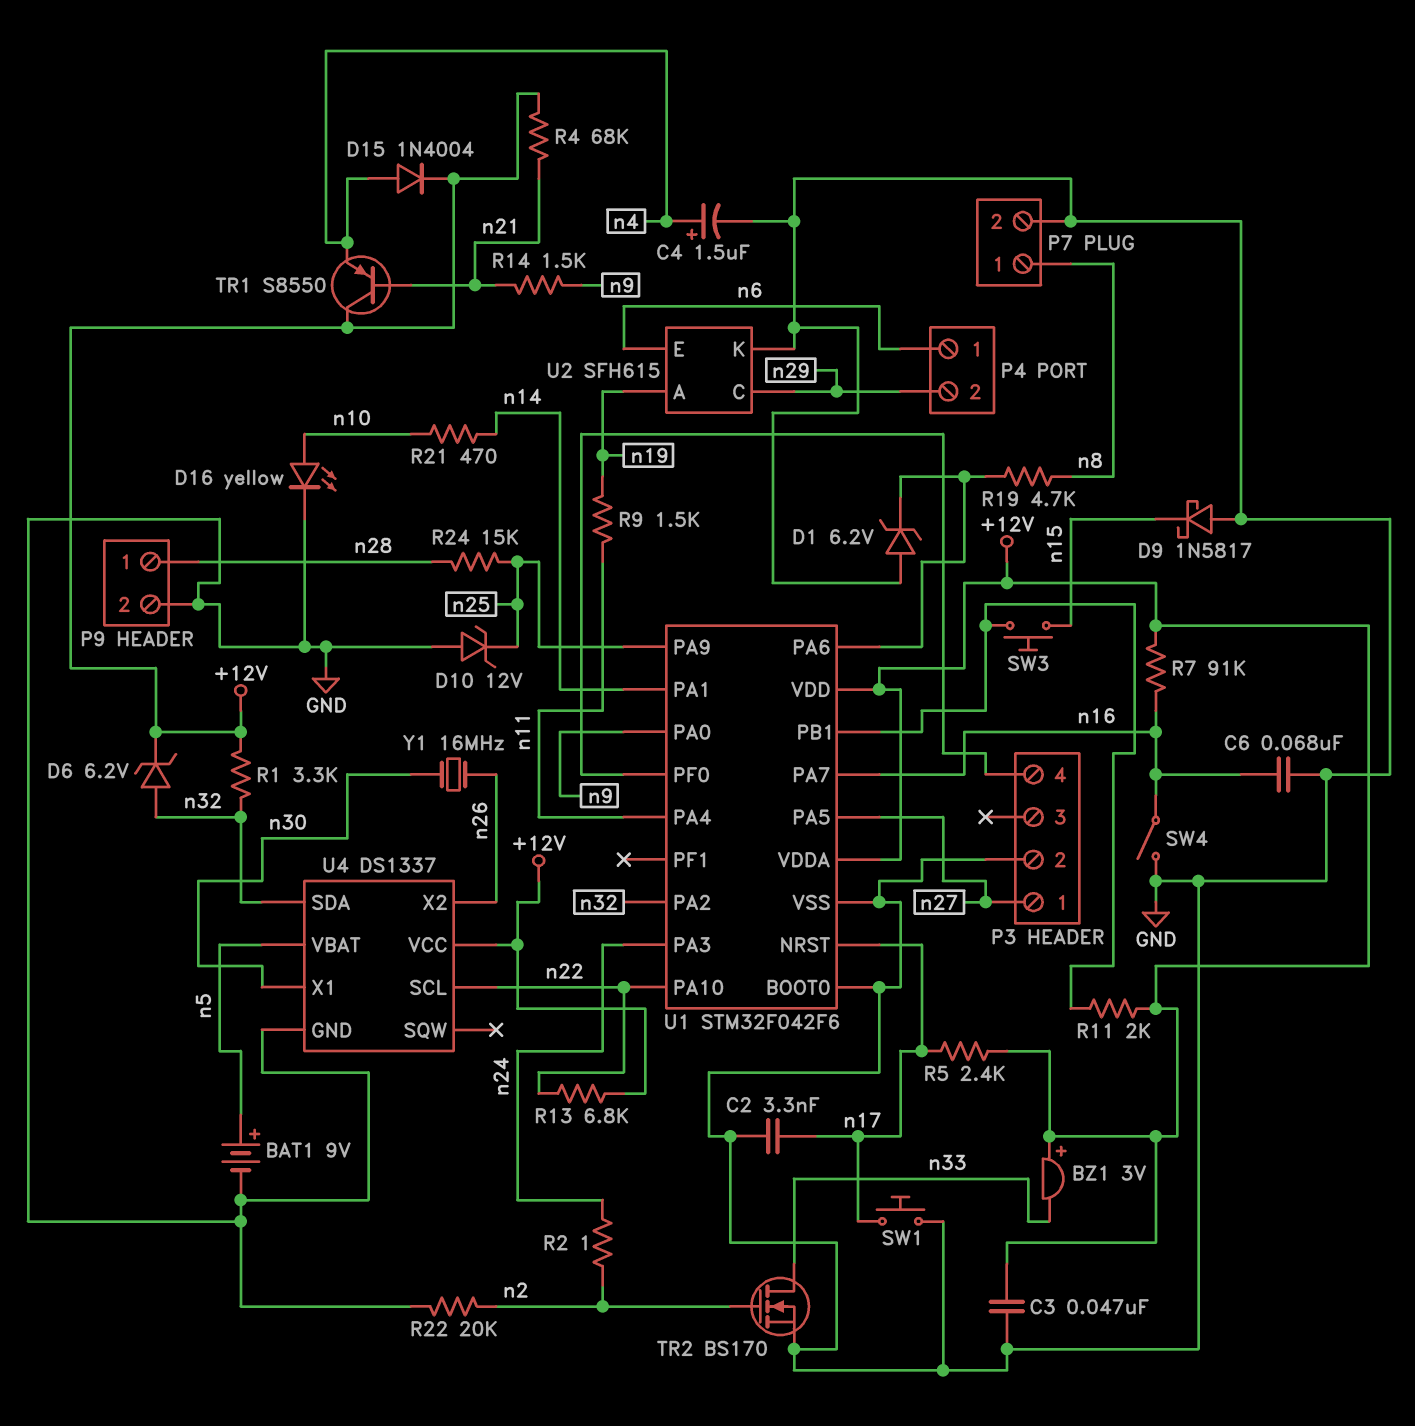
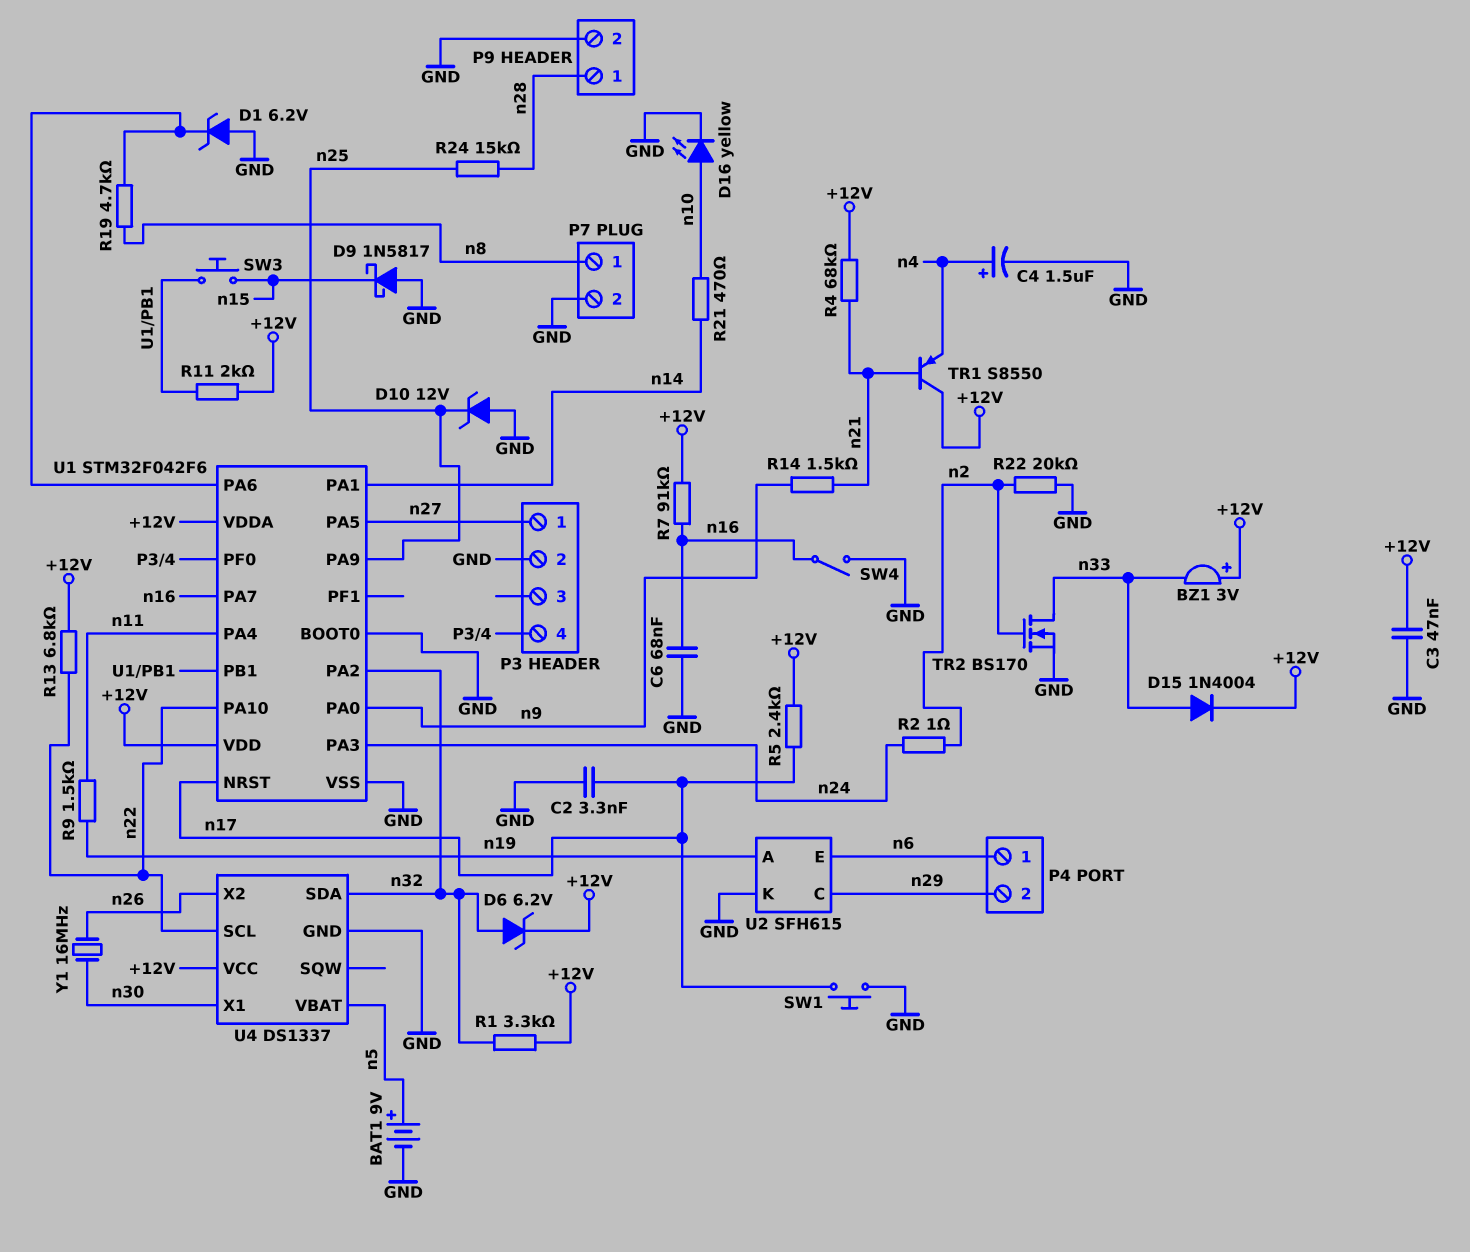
D15: diode 1N4004 (A n4, K +12V) -> diode 1N4004 (A n33, K +12V)

